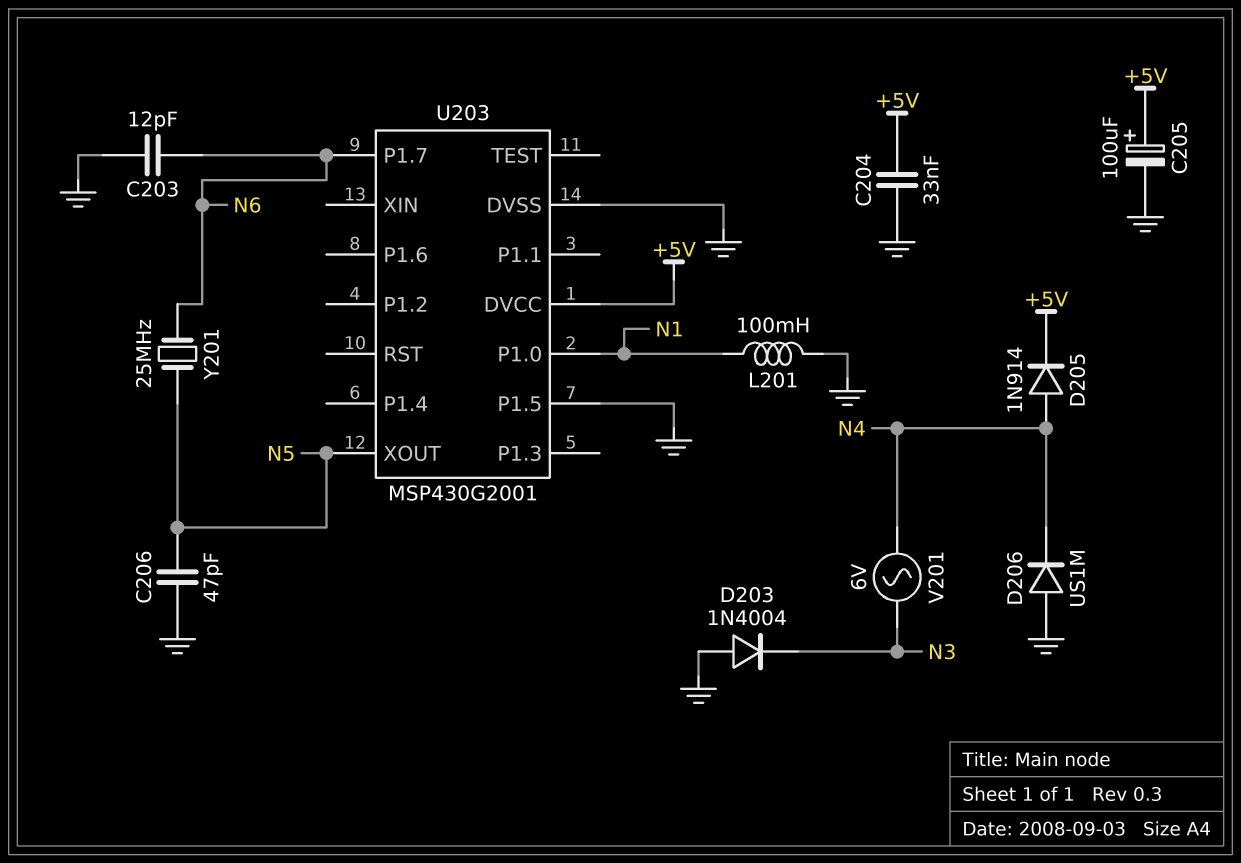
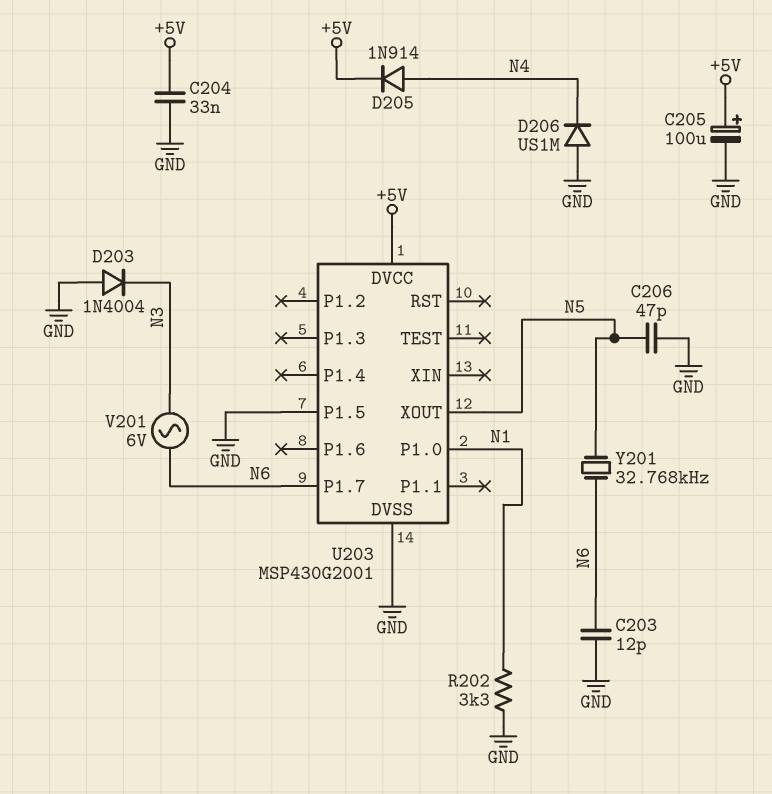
L201: 100mH (GND, N1) -> none
R202: none -> 3.3k (GND, N1)
V201: AC 6V (N3, N4) -> AC 6V (N3, N6)
Y201: 25MHz (N5, N6) -> 32.768kHz (N5, N6)

